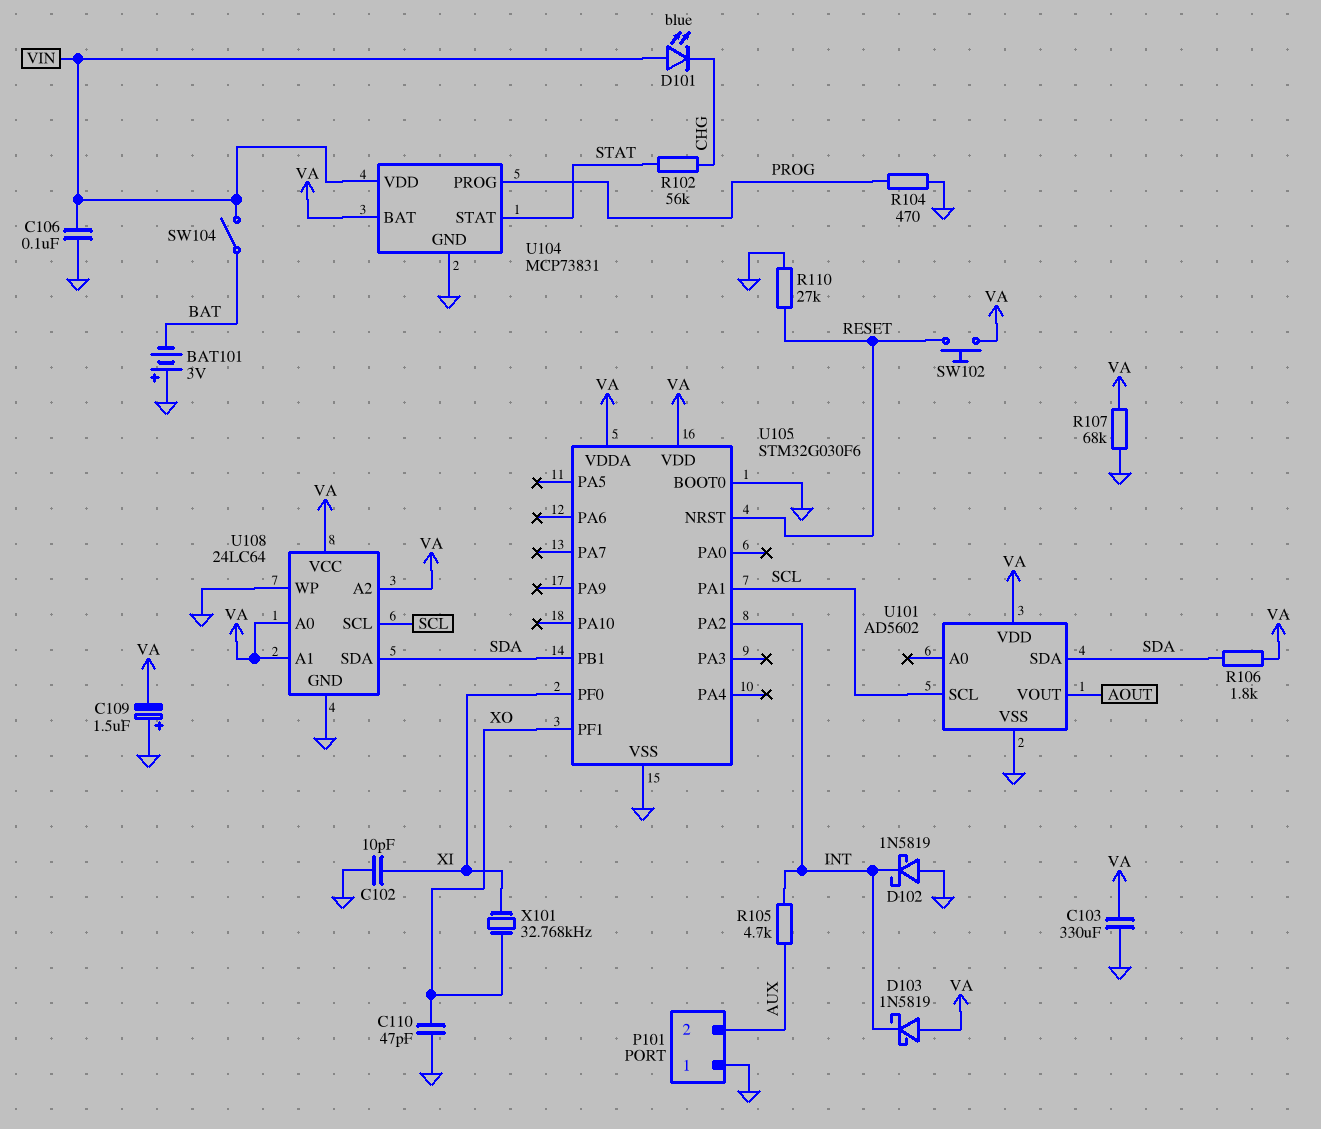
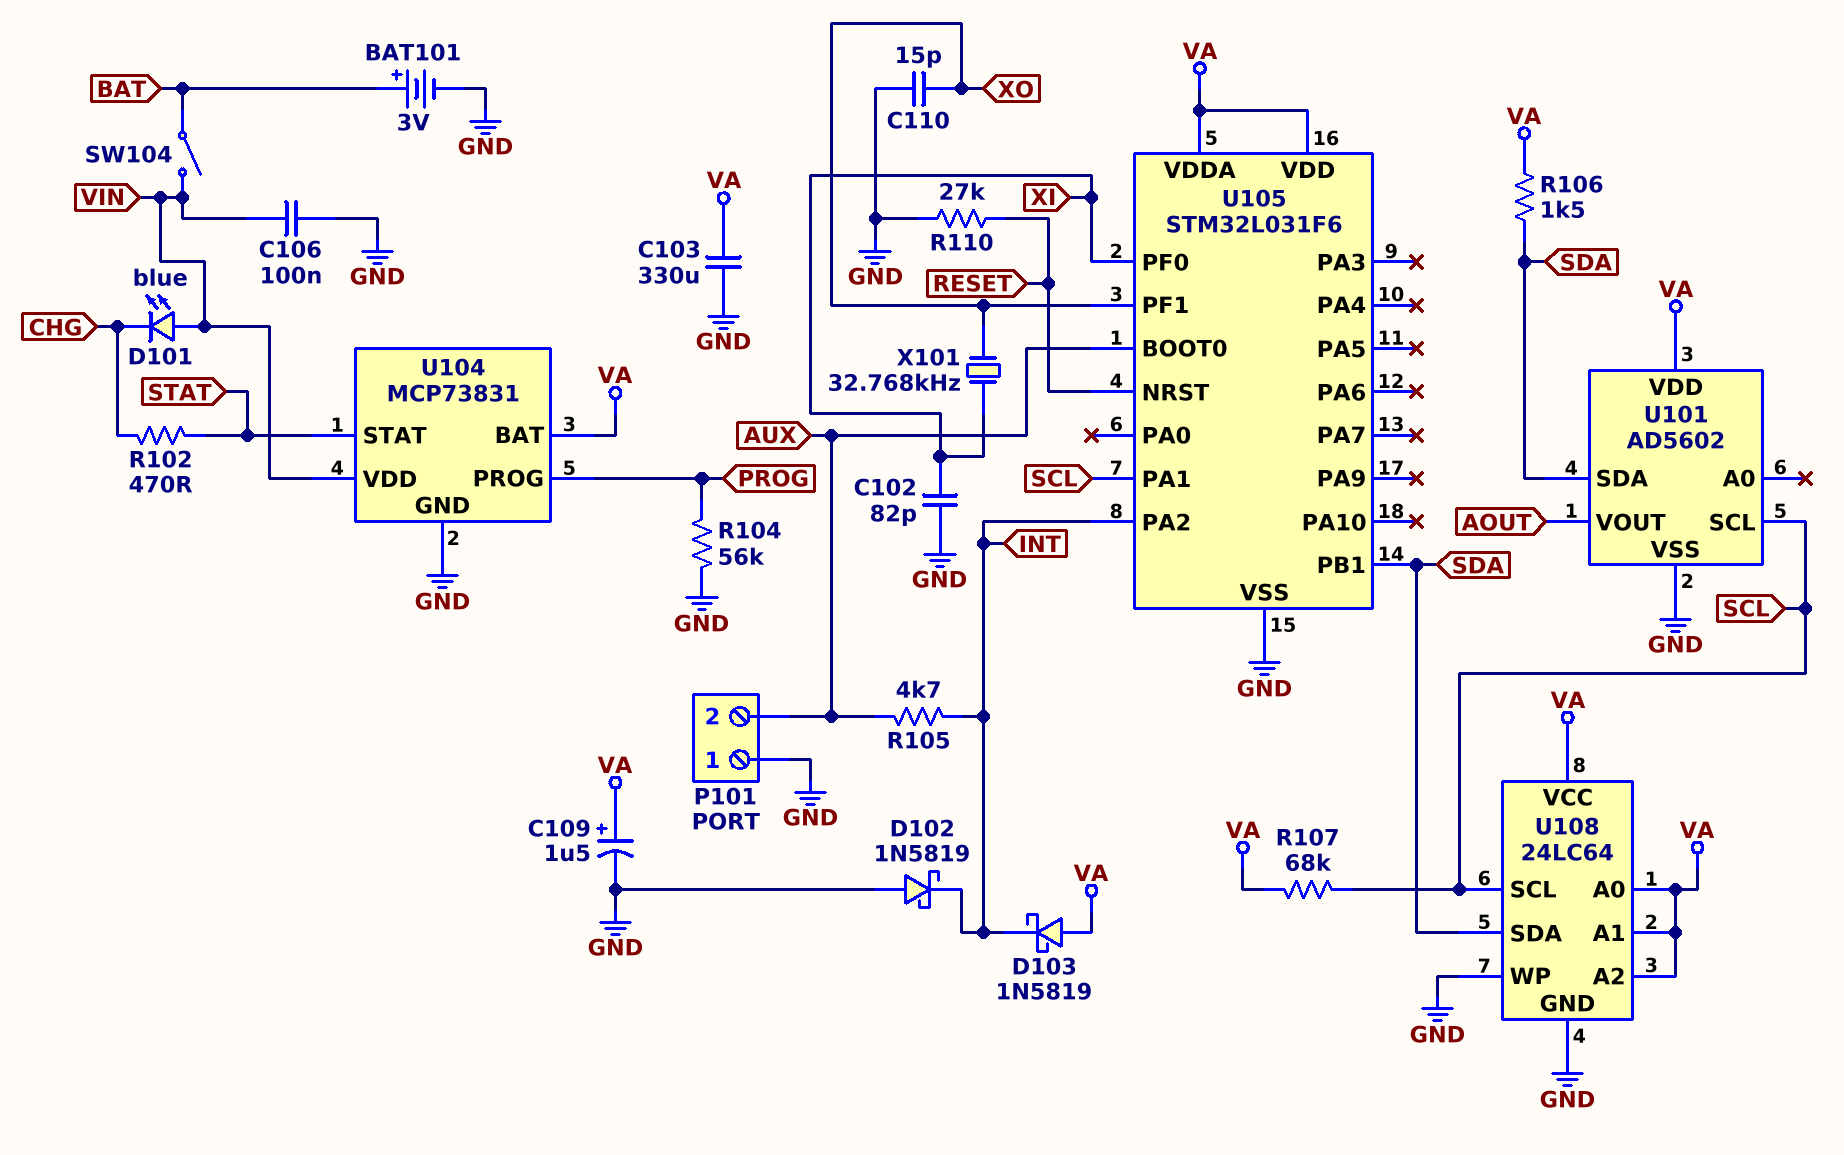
BAT101: 3V (plus GND, minus BAT) -> 3V (plus BAT, minus GND)
C102: 10pF (GND, XI) -> 82pF (GND, XI)
C109: 1.5uF (plus GND, minus VA) -> 1.5uF (plus VA, minus GND)
C110: 47pF (GND, XO) -> 15pF (GND, XO)
R102: 56k (CHG, STAT) -> 470 (CHG, STAT)
R104: 470 (GND, PROG) -> 56k (GND, PROG)
R106: 1.8k (SDA, VA) -> 1.5k (SDA, VA)
R107: 68k (GND, VA) -> 68k (SCL, VA)
SW102: button (RESET, VA) -> none
U105: STM32G030F6 -> STM32L031F6
U105 pin BOOT0: GND -> AUX

